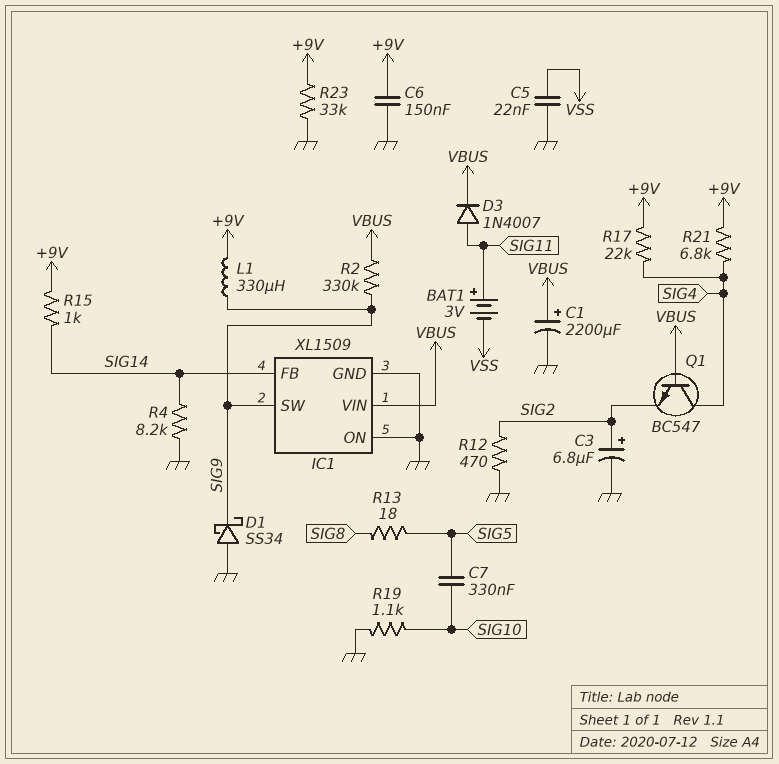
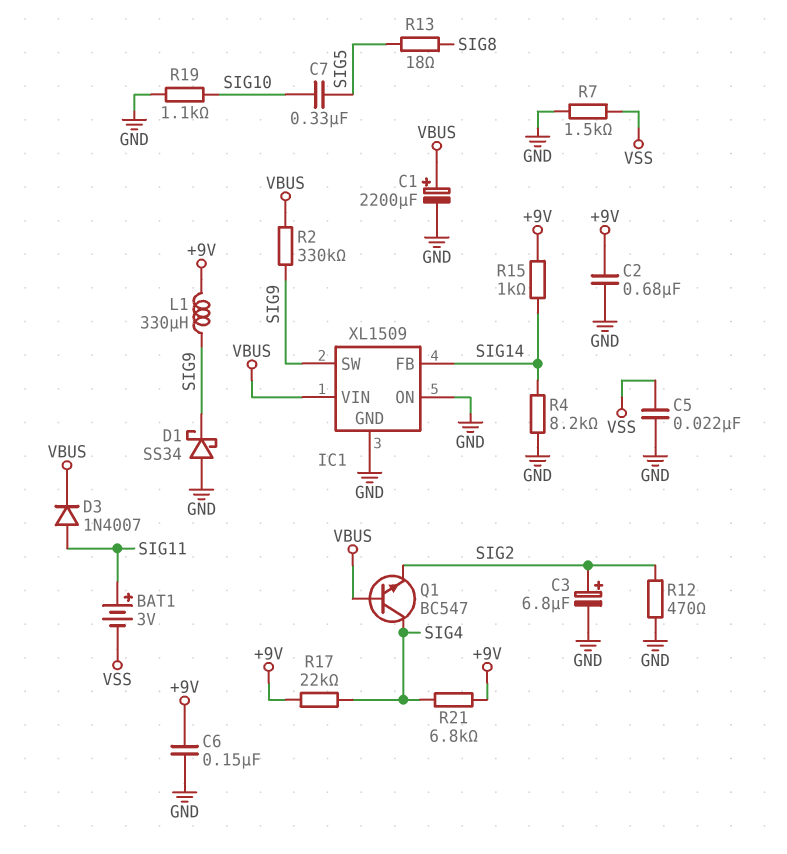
C2: none -> 680nF (+9V, GND)
R7: none -> 1.5k (GND, VSS)
R23: 33k (+9V, GND) -> none

